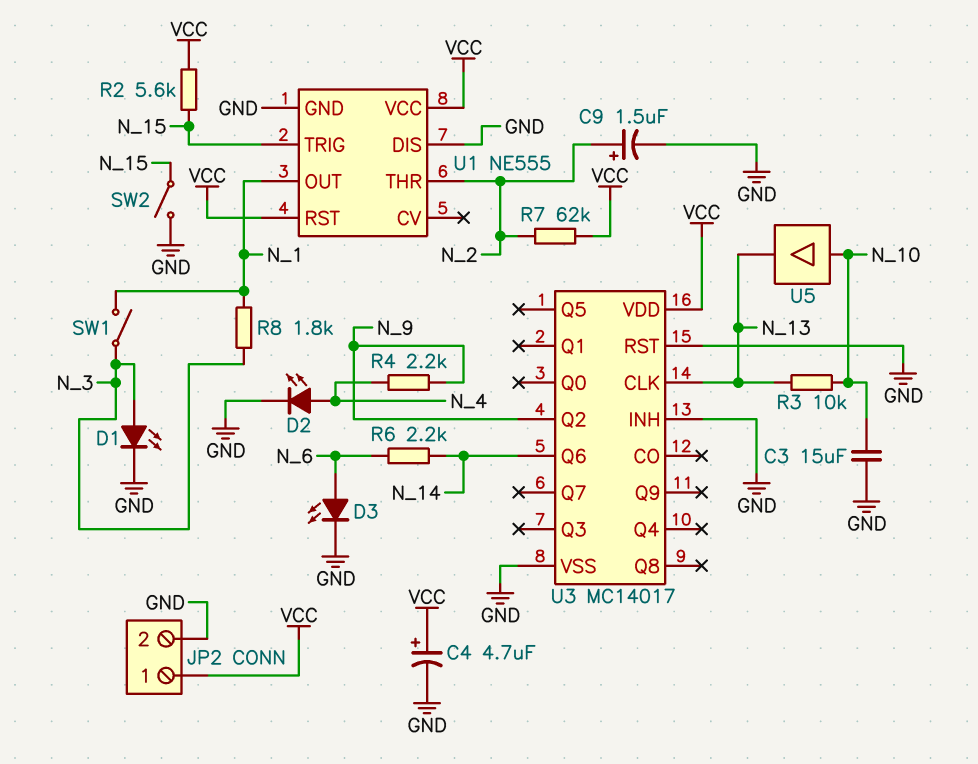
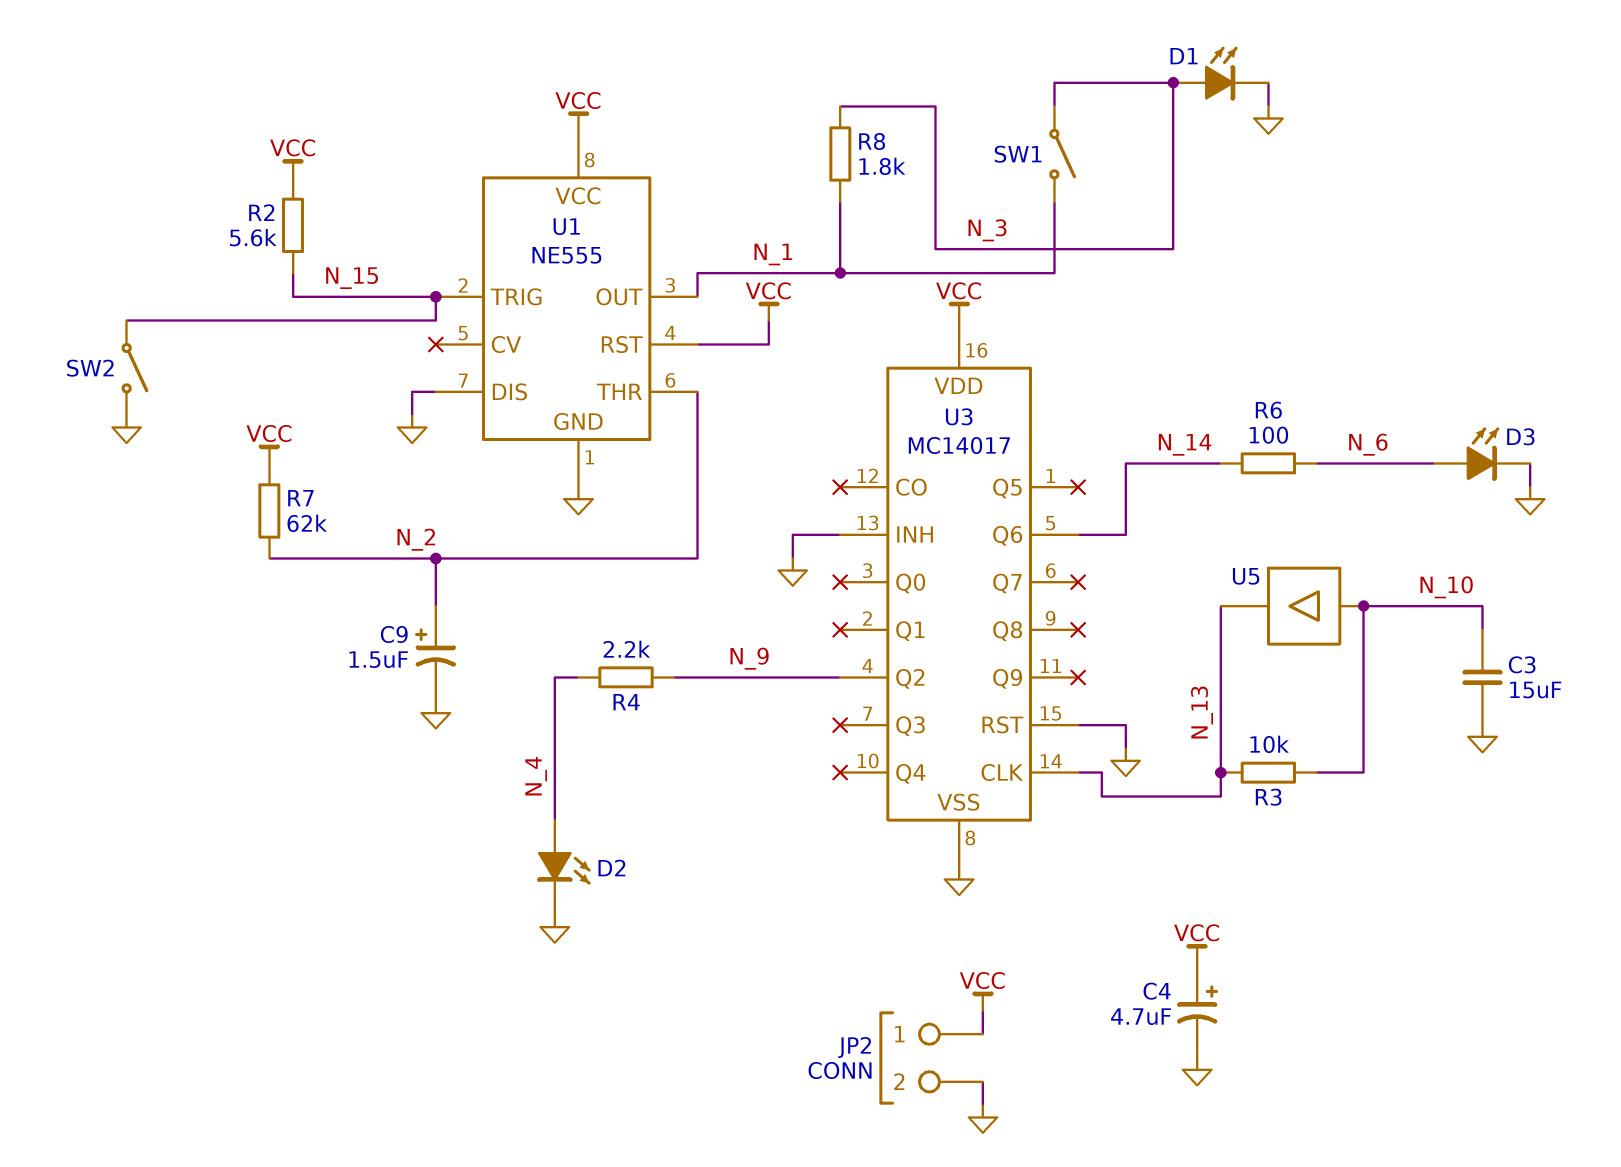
R6: 2.2k (N_6, N_14) -> 100 (N_6, N_14)

